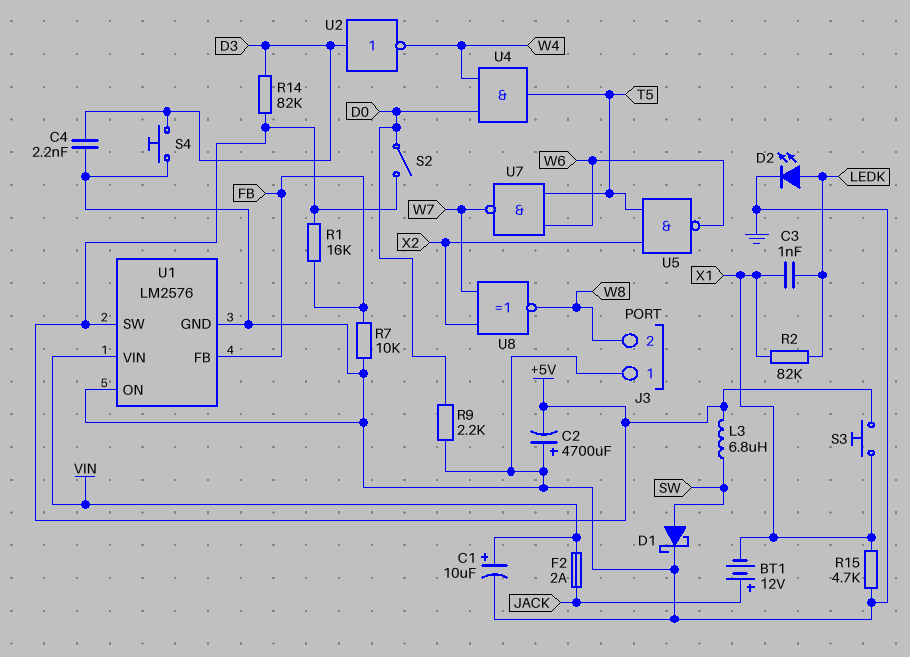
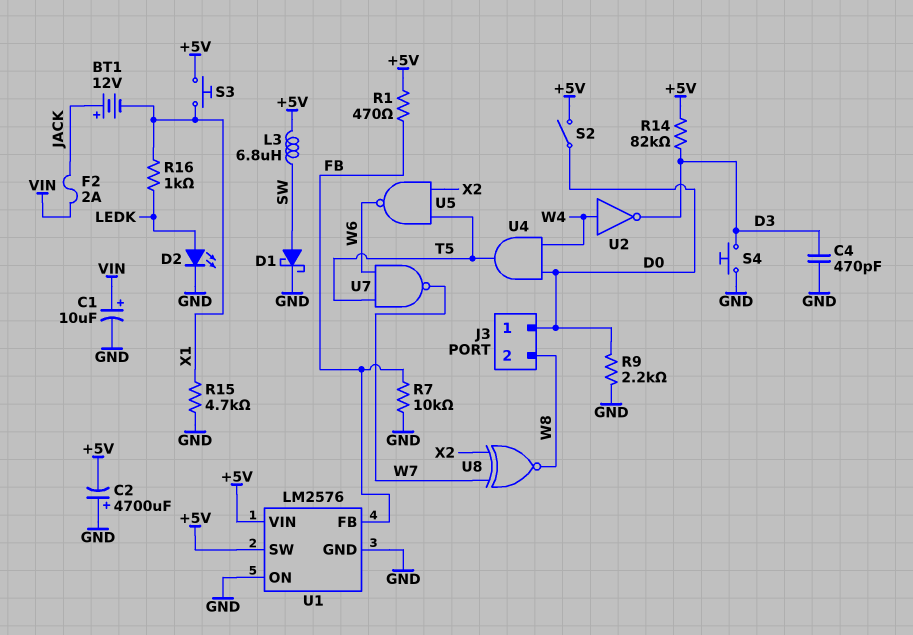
C3: 1nF (LEDK, X1) -> none
C4: 2.2nF (D3, GND) -> 470pF (D3, GND)
J3 pin 1: GND -> D0
R1: 16k (+5V, FB) -> 470 (+5V, FB)
R2: 82k (LEDK, X1) -> none
R16: none -> 1k (LEDK, X1)
U1 pin VIN: VIN -> +5V
U2: NOT (in D3, out W4) -> NOT (in W4, out D3)

